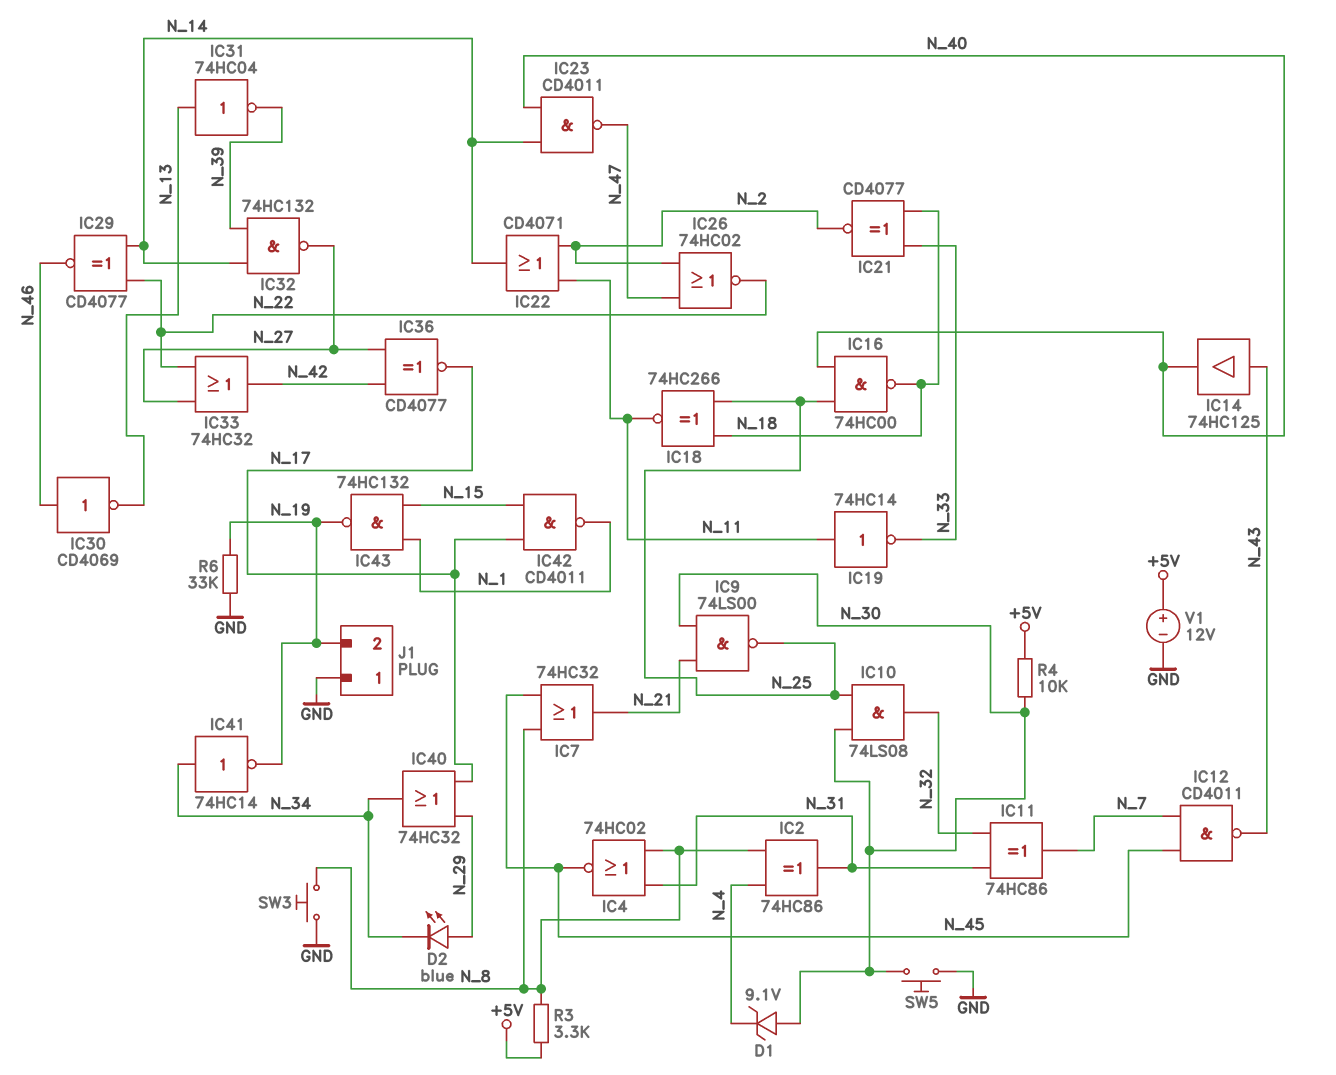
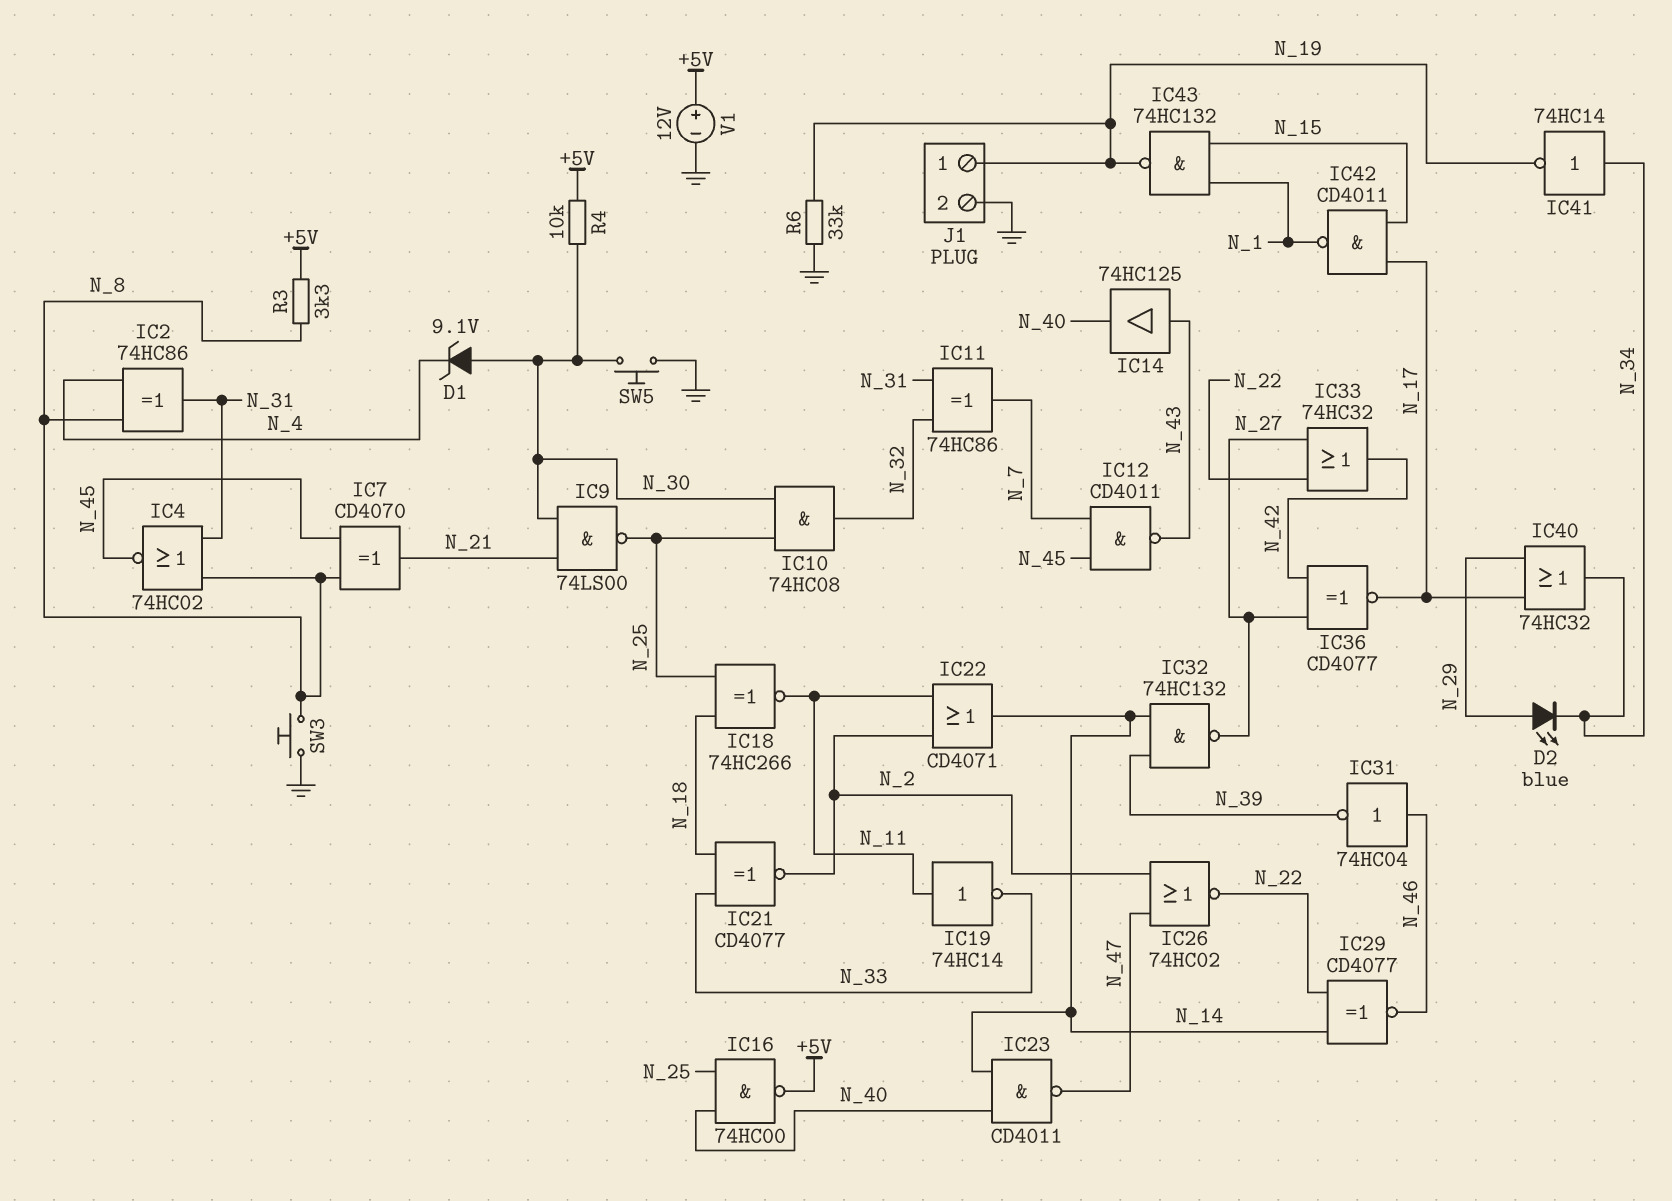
IC7: OR 74HC32 (in N_8, in N_45, out N_21) -> XOR CD4070 (in N_8, in N_45, out N_21)
IC10: AND 74LS08 (in N_25, in N_30, out N_32) -> AND 74HC08 (in N_25, in N_30, out N_32)
IC16: NAND 74HC00 (in N_25, in N_40, out N_18) -> NAND 74HC00 (in N_25, in N_40, out +5V)
IC30: NOT CD4069 (in N_46, out N_13) -> none
IC31: NOT 74HC04 (in N_13, out N_39) -> NOT 74HC04 (in N_46, out N_39)
J1 pin 1: GND -> N_19
J1 pin 2: N_19 -> GND

